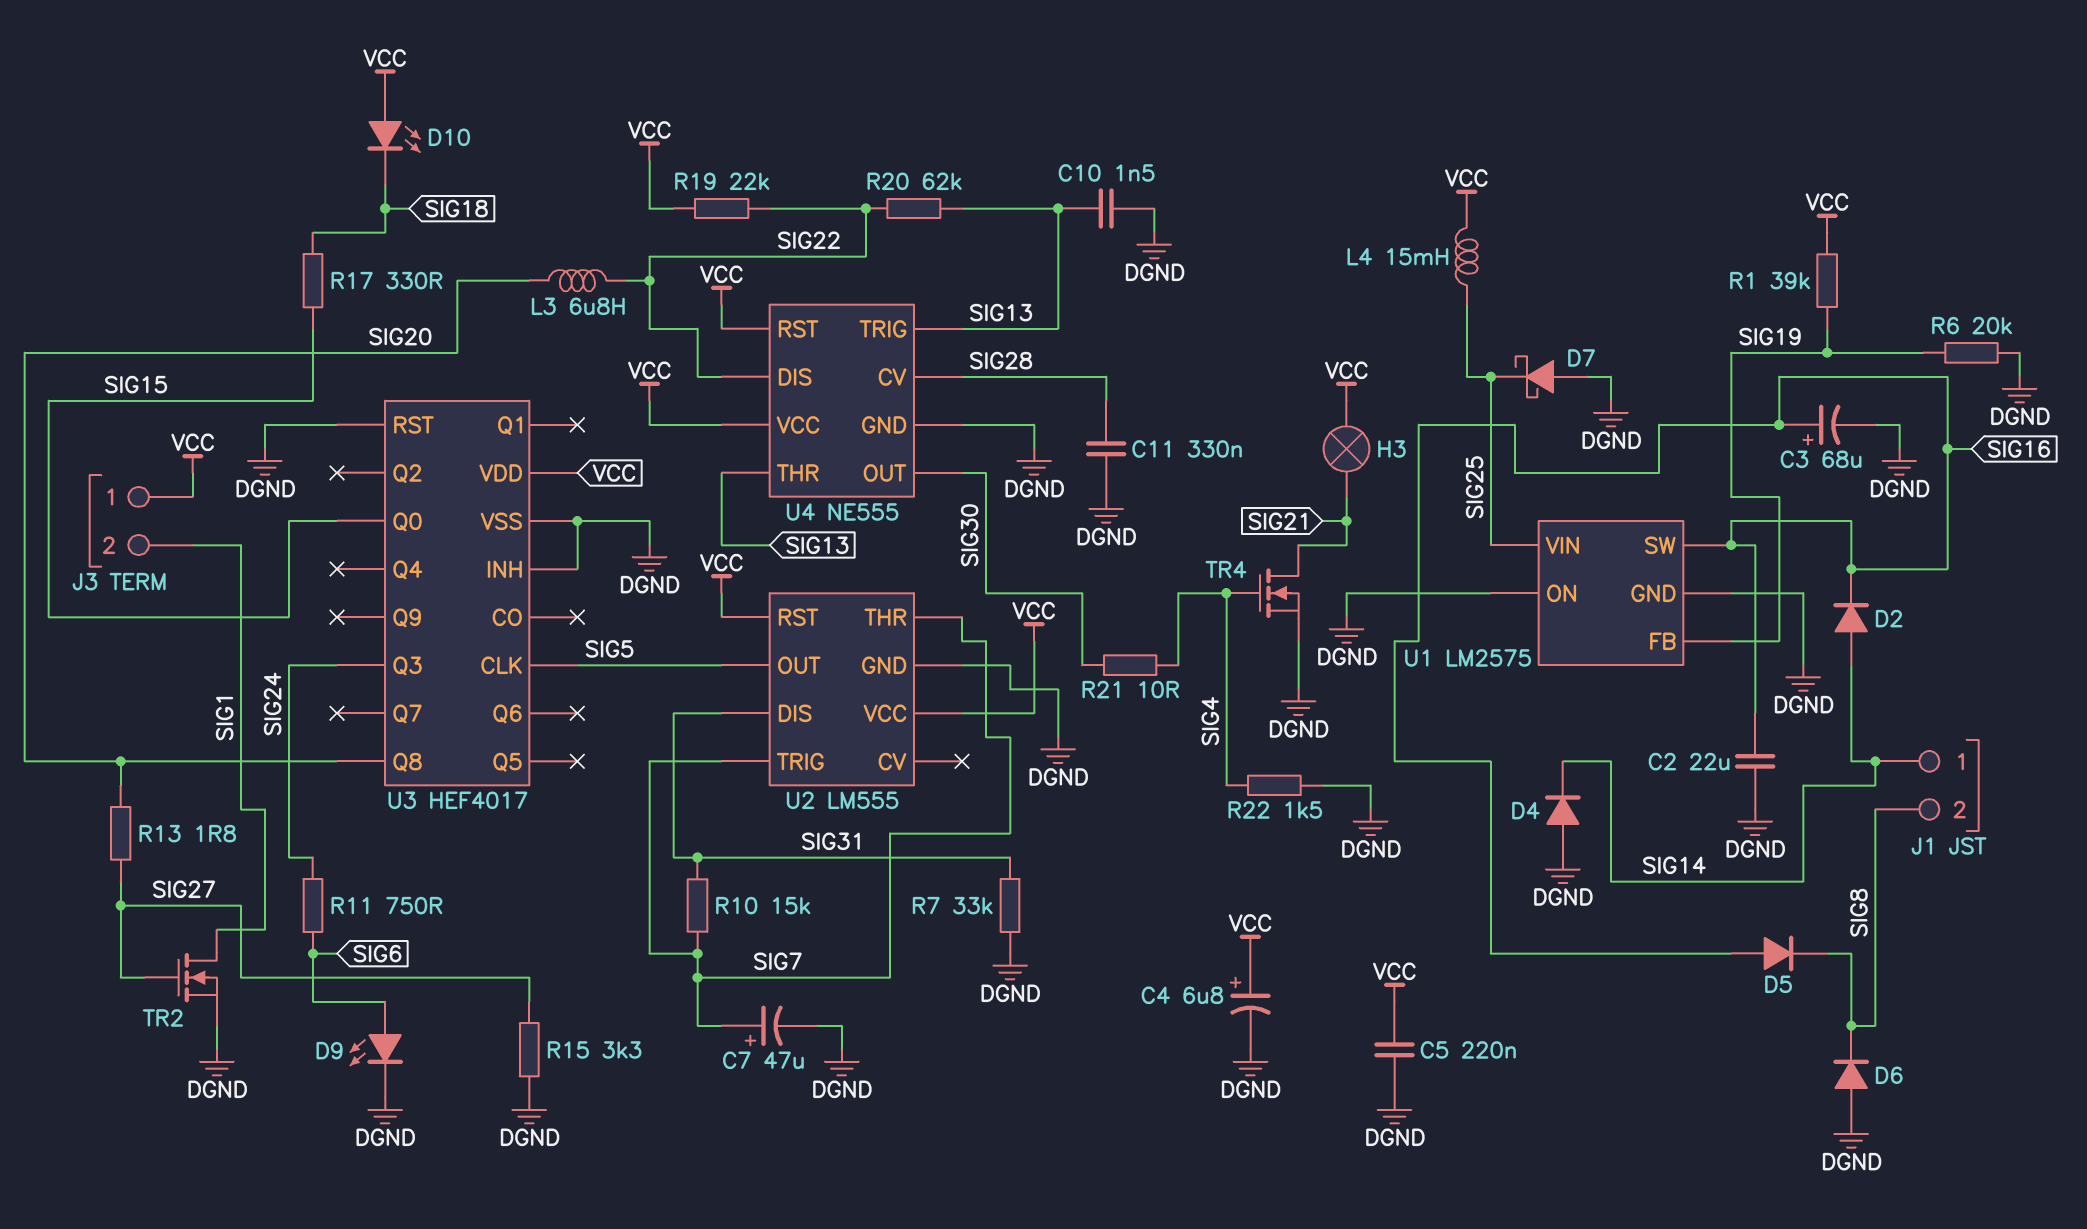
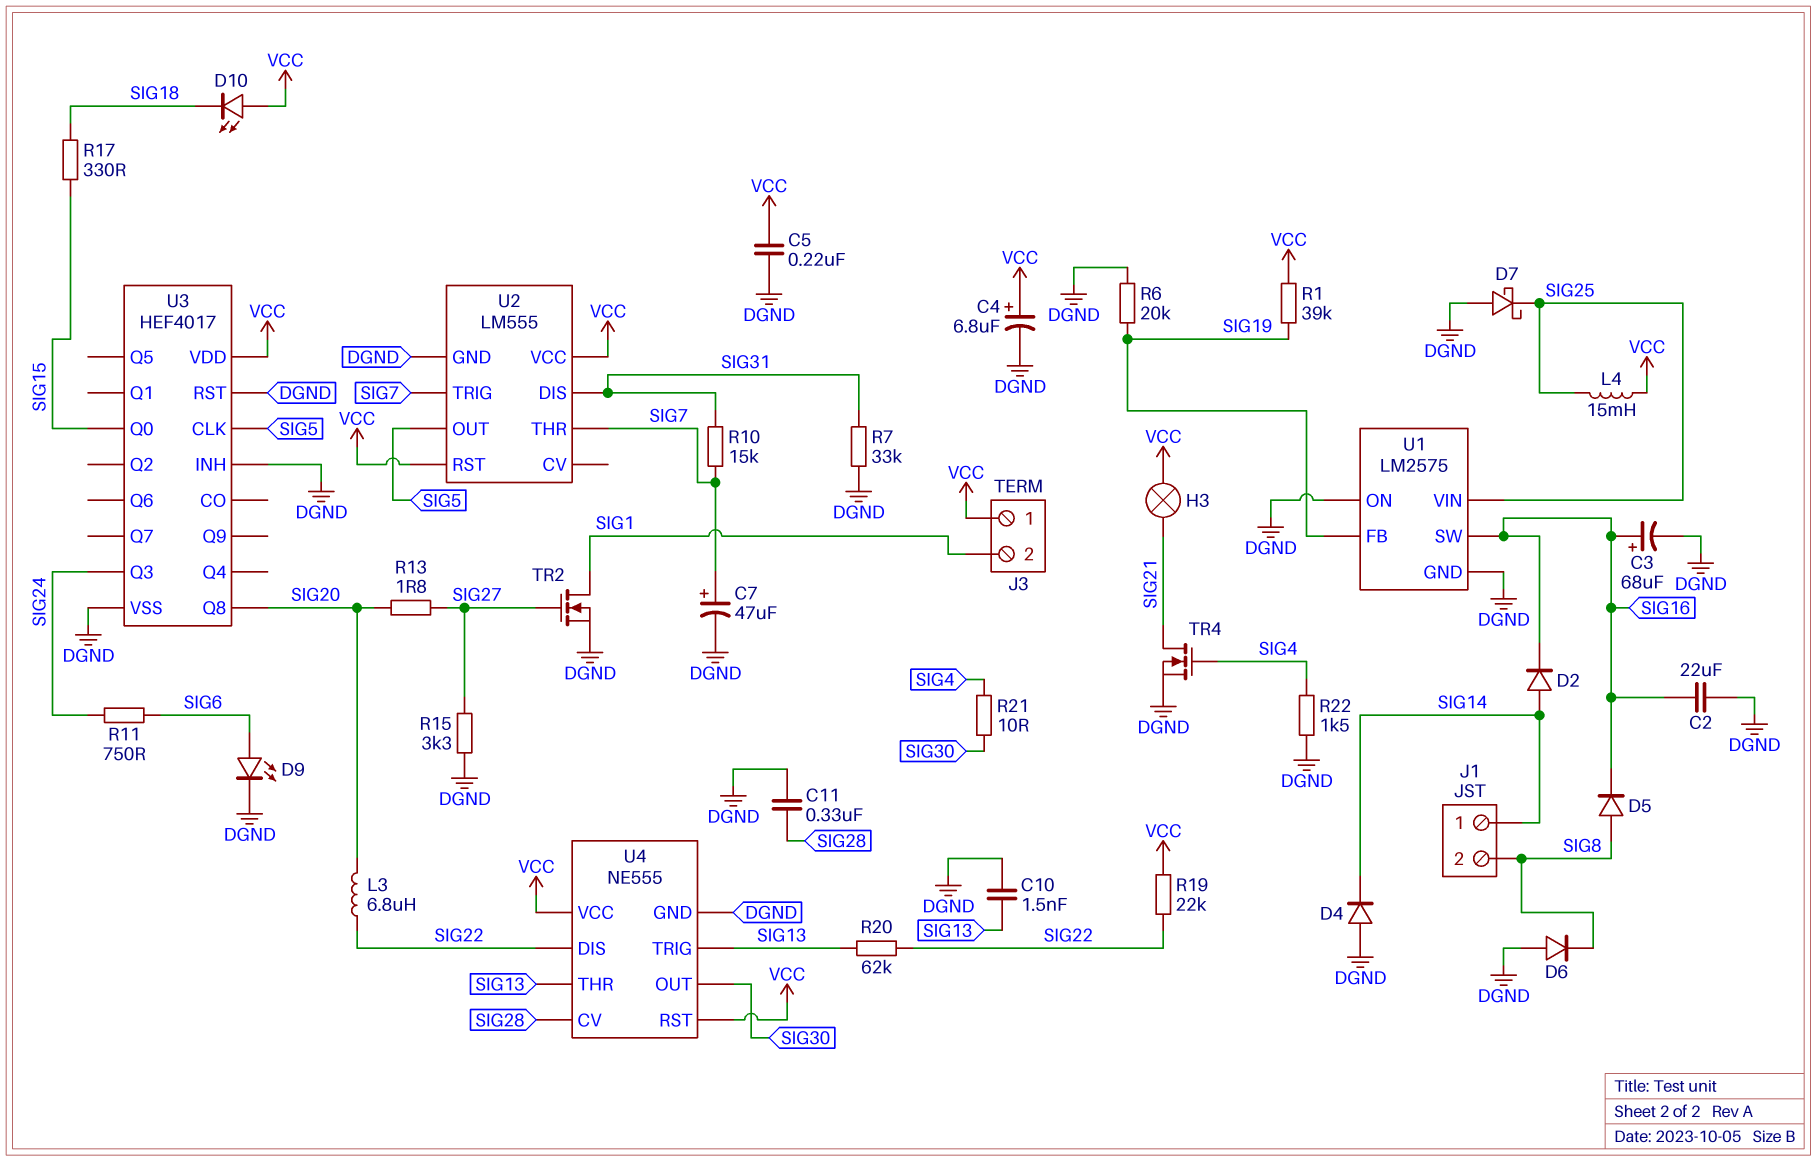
D5: diode (A SIG16, K SIG8) -> diode (A SIG8, K SIG16)

